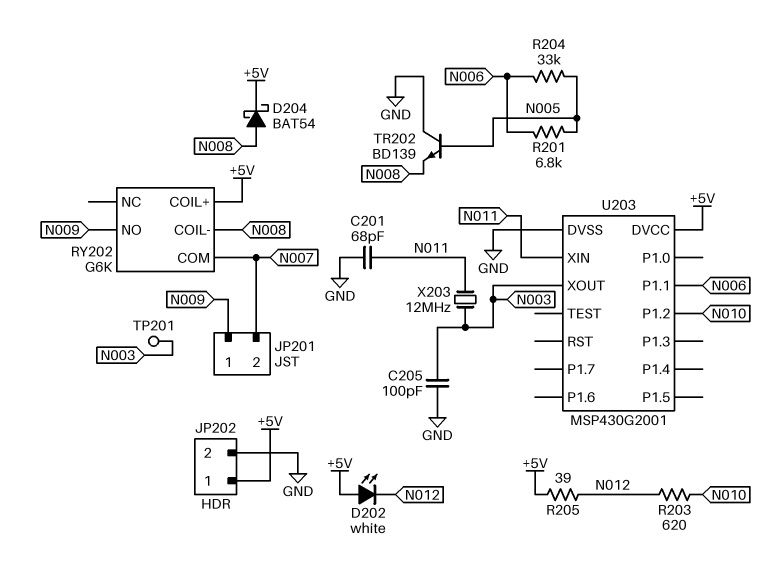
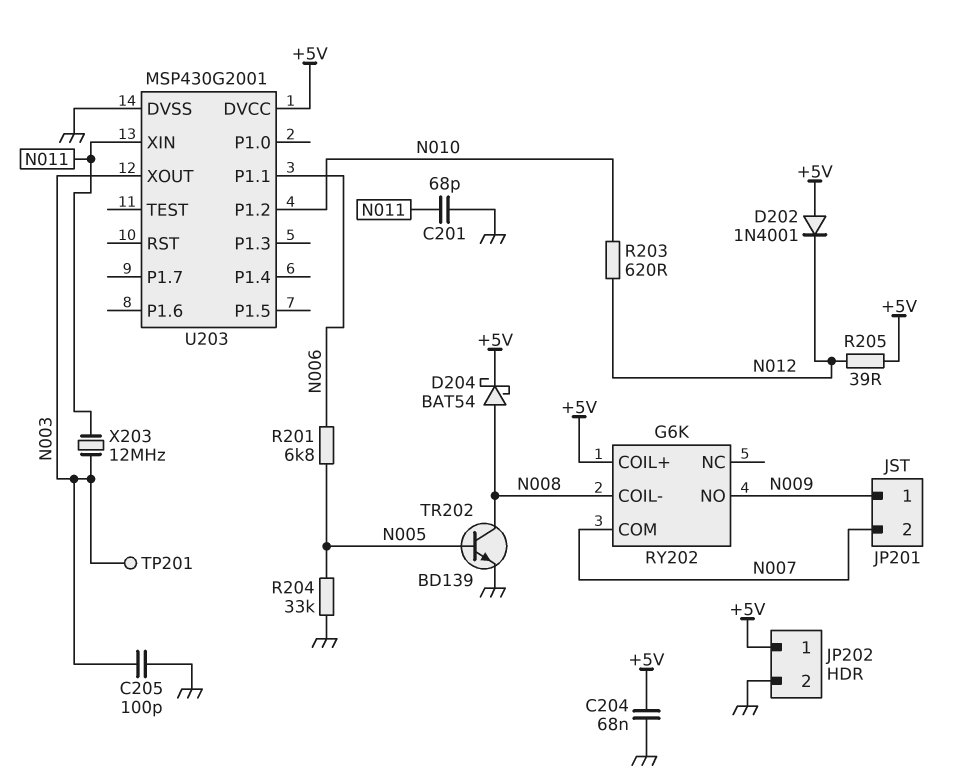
C204: none -> 68nF (+5V, GND)
D202: LED white (A +5V, K N012) -> diode 1N4001 (A +5V, K N012)
R204: 33k (N005, N006) -> 33k (GND, N005)
TR202: NPN BD139 (B N005, C GND, E N008) -> NPN BD139 (B N005, C N008, E GND)

